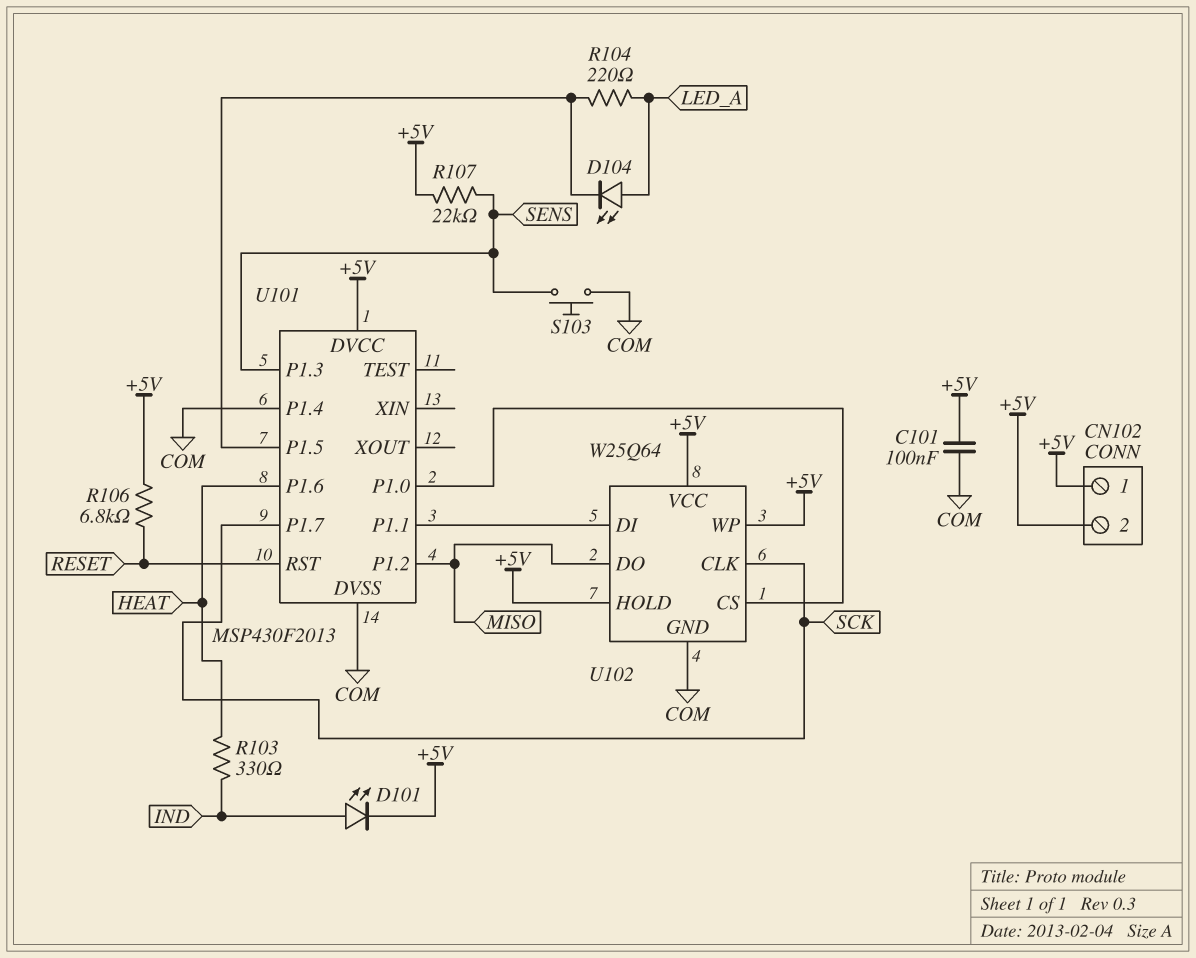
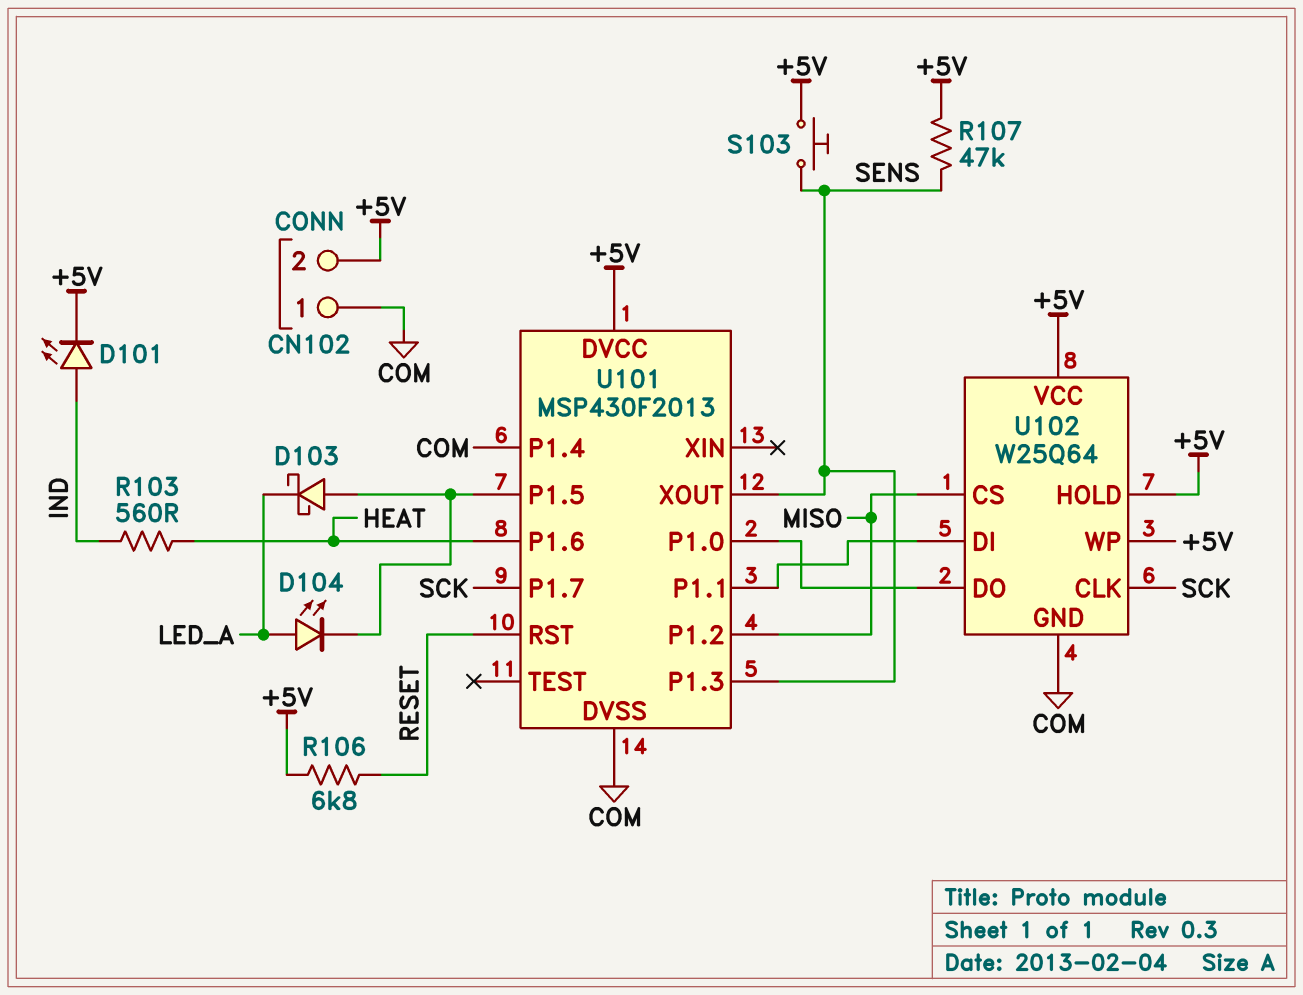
C101: 100nF (+5V, COM) -> none
CN102 pin 1: +5V -> COM
D103: none -> schottky (A U101/P1.5, K LED_A)
R103: 330 (HEAT, IND) -> 560 (HEAT, IND)
R104: 220 (LED_A, U101/P1.5) -> none
R107: 22k (+5V, SENS) -> 47k (+5V, SENS)
S103: button (COM, SENS) -> button (+5V, SENS)
U101 pin XOUT: none -> SENS
U102 pin CS: U101/P1.0 -> MISO
U102 pin DO: MISO -> U101/P1.0

